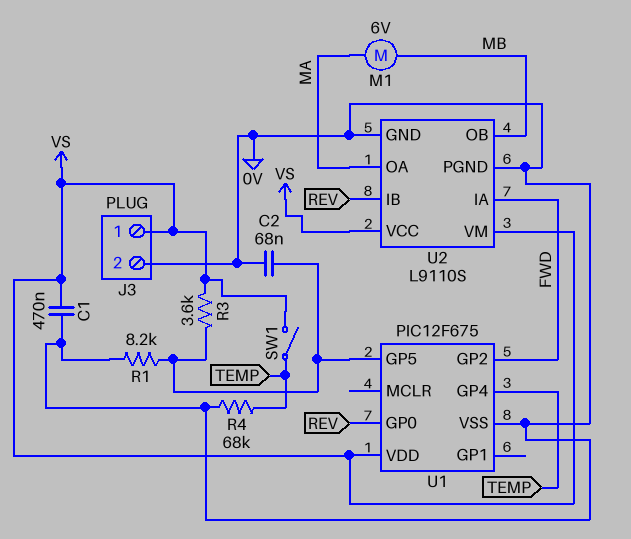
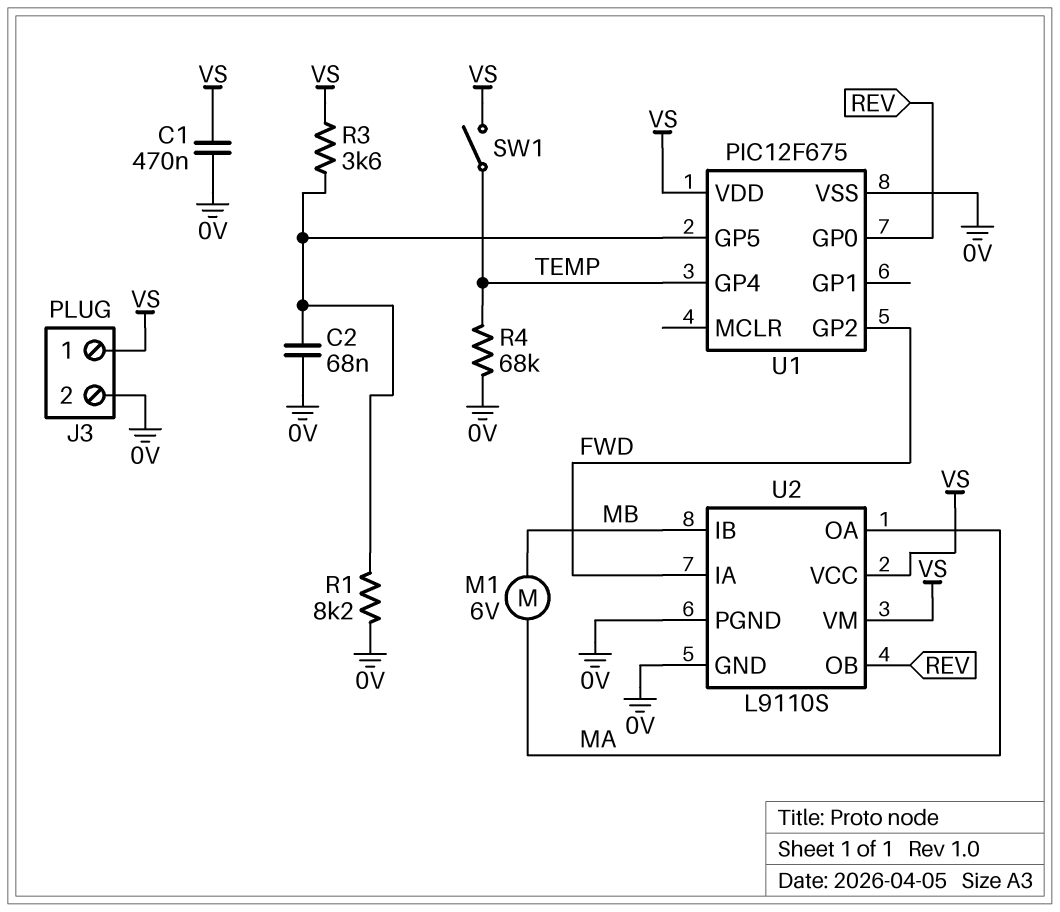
U2 pin IB: REV -> MB
U2 pin OB: MB -> REV

